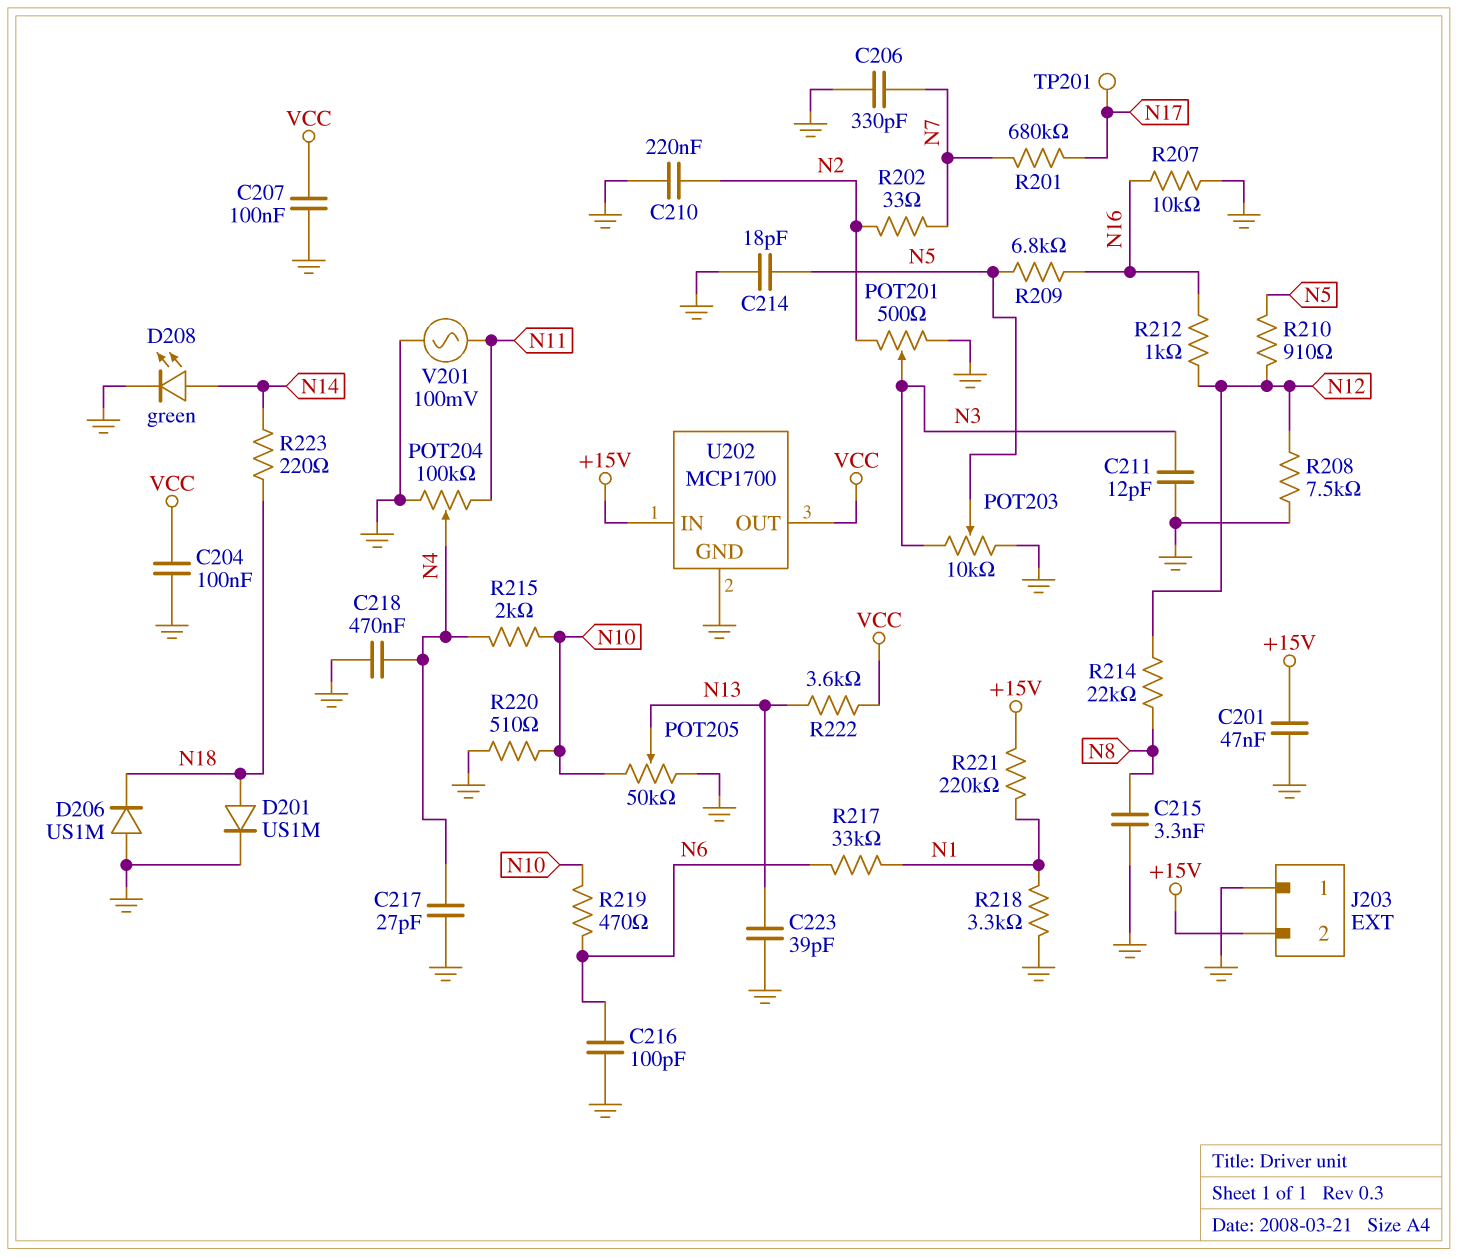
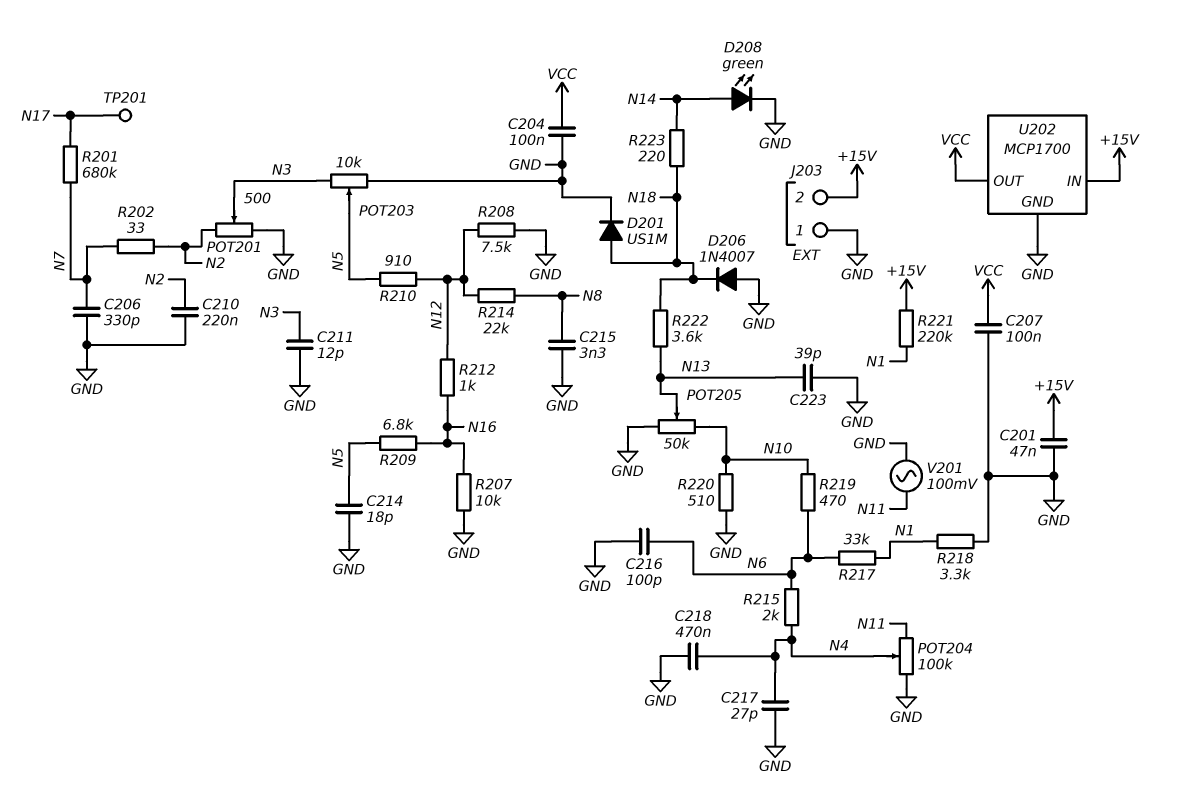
D206: diode US1M (A GND, K N18) -> diode 1N4007 (A GND, K N18)
R215: 2k (N4, N10) -> 2k (N4, N6)
R222: 3.6k (N13, VCC) -> 3.6k (N13, N18)

